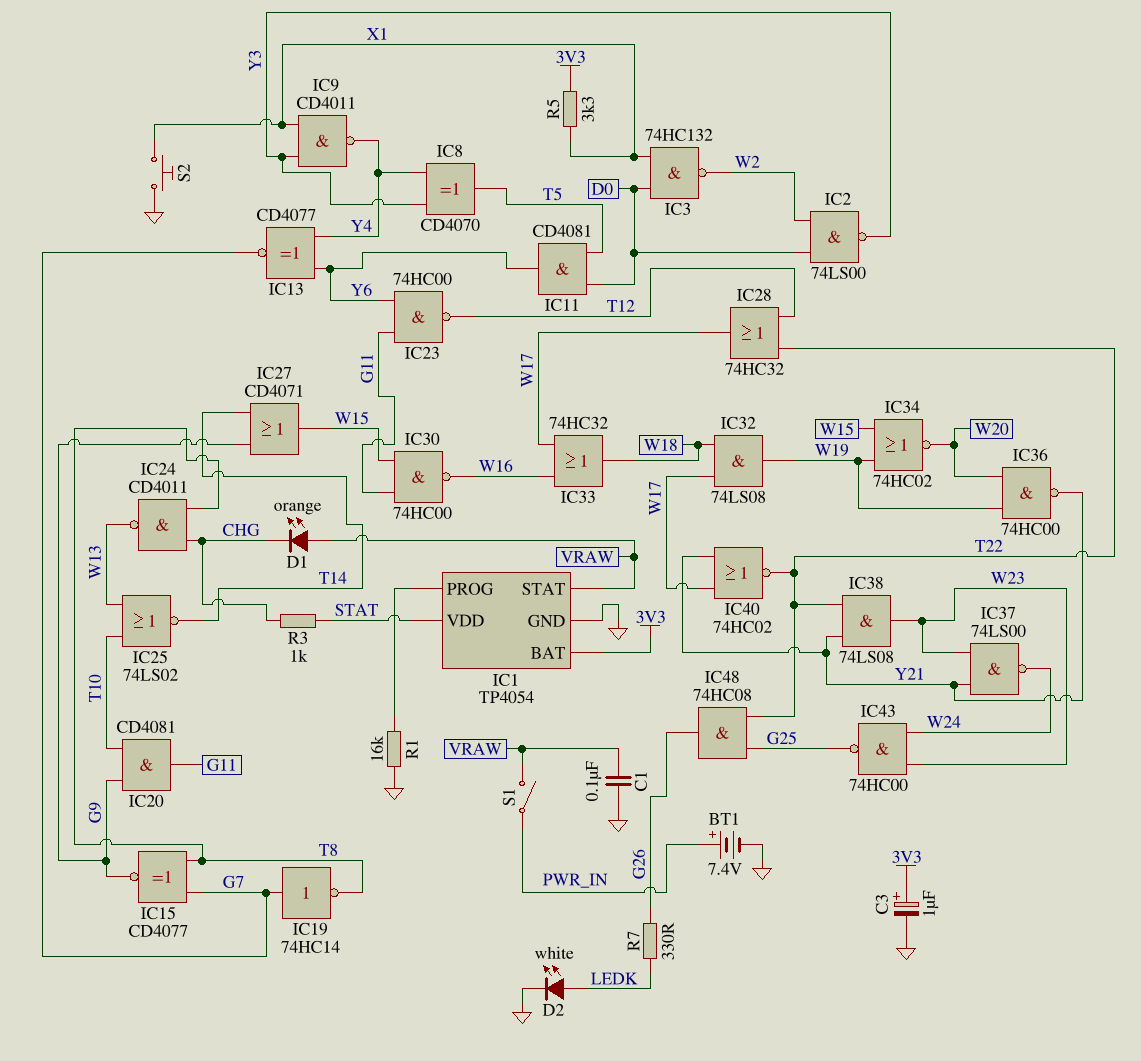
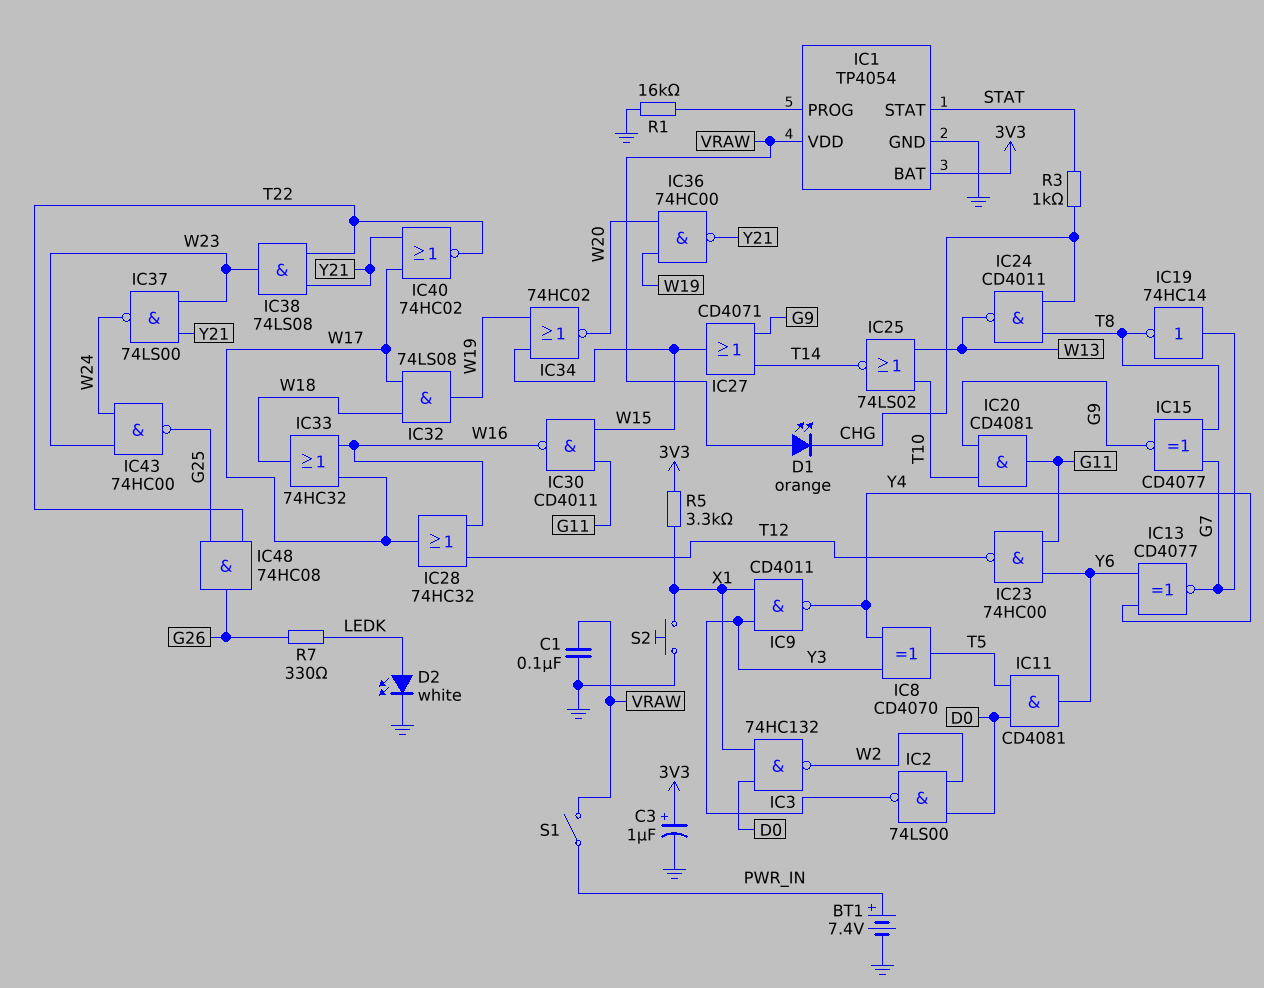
IC1 pin STAT: VRAW -> STAT
IC1 pin VDD: STAT -> VRAW
IC28: OR 74HC32 (in T12, in T22, out W17) -> OR 74HC32 (in T12, in W16, out W17)
IC30: NAND 74HC00 (in G11, in W15, out W16) -> NAND CD4011 (in G11, in W15, out W16)

